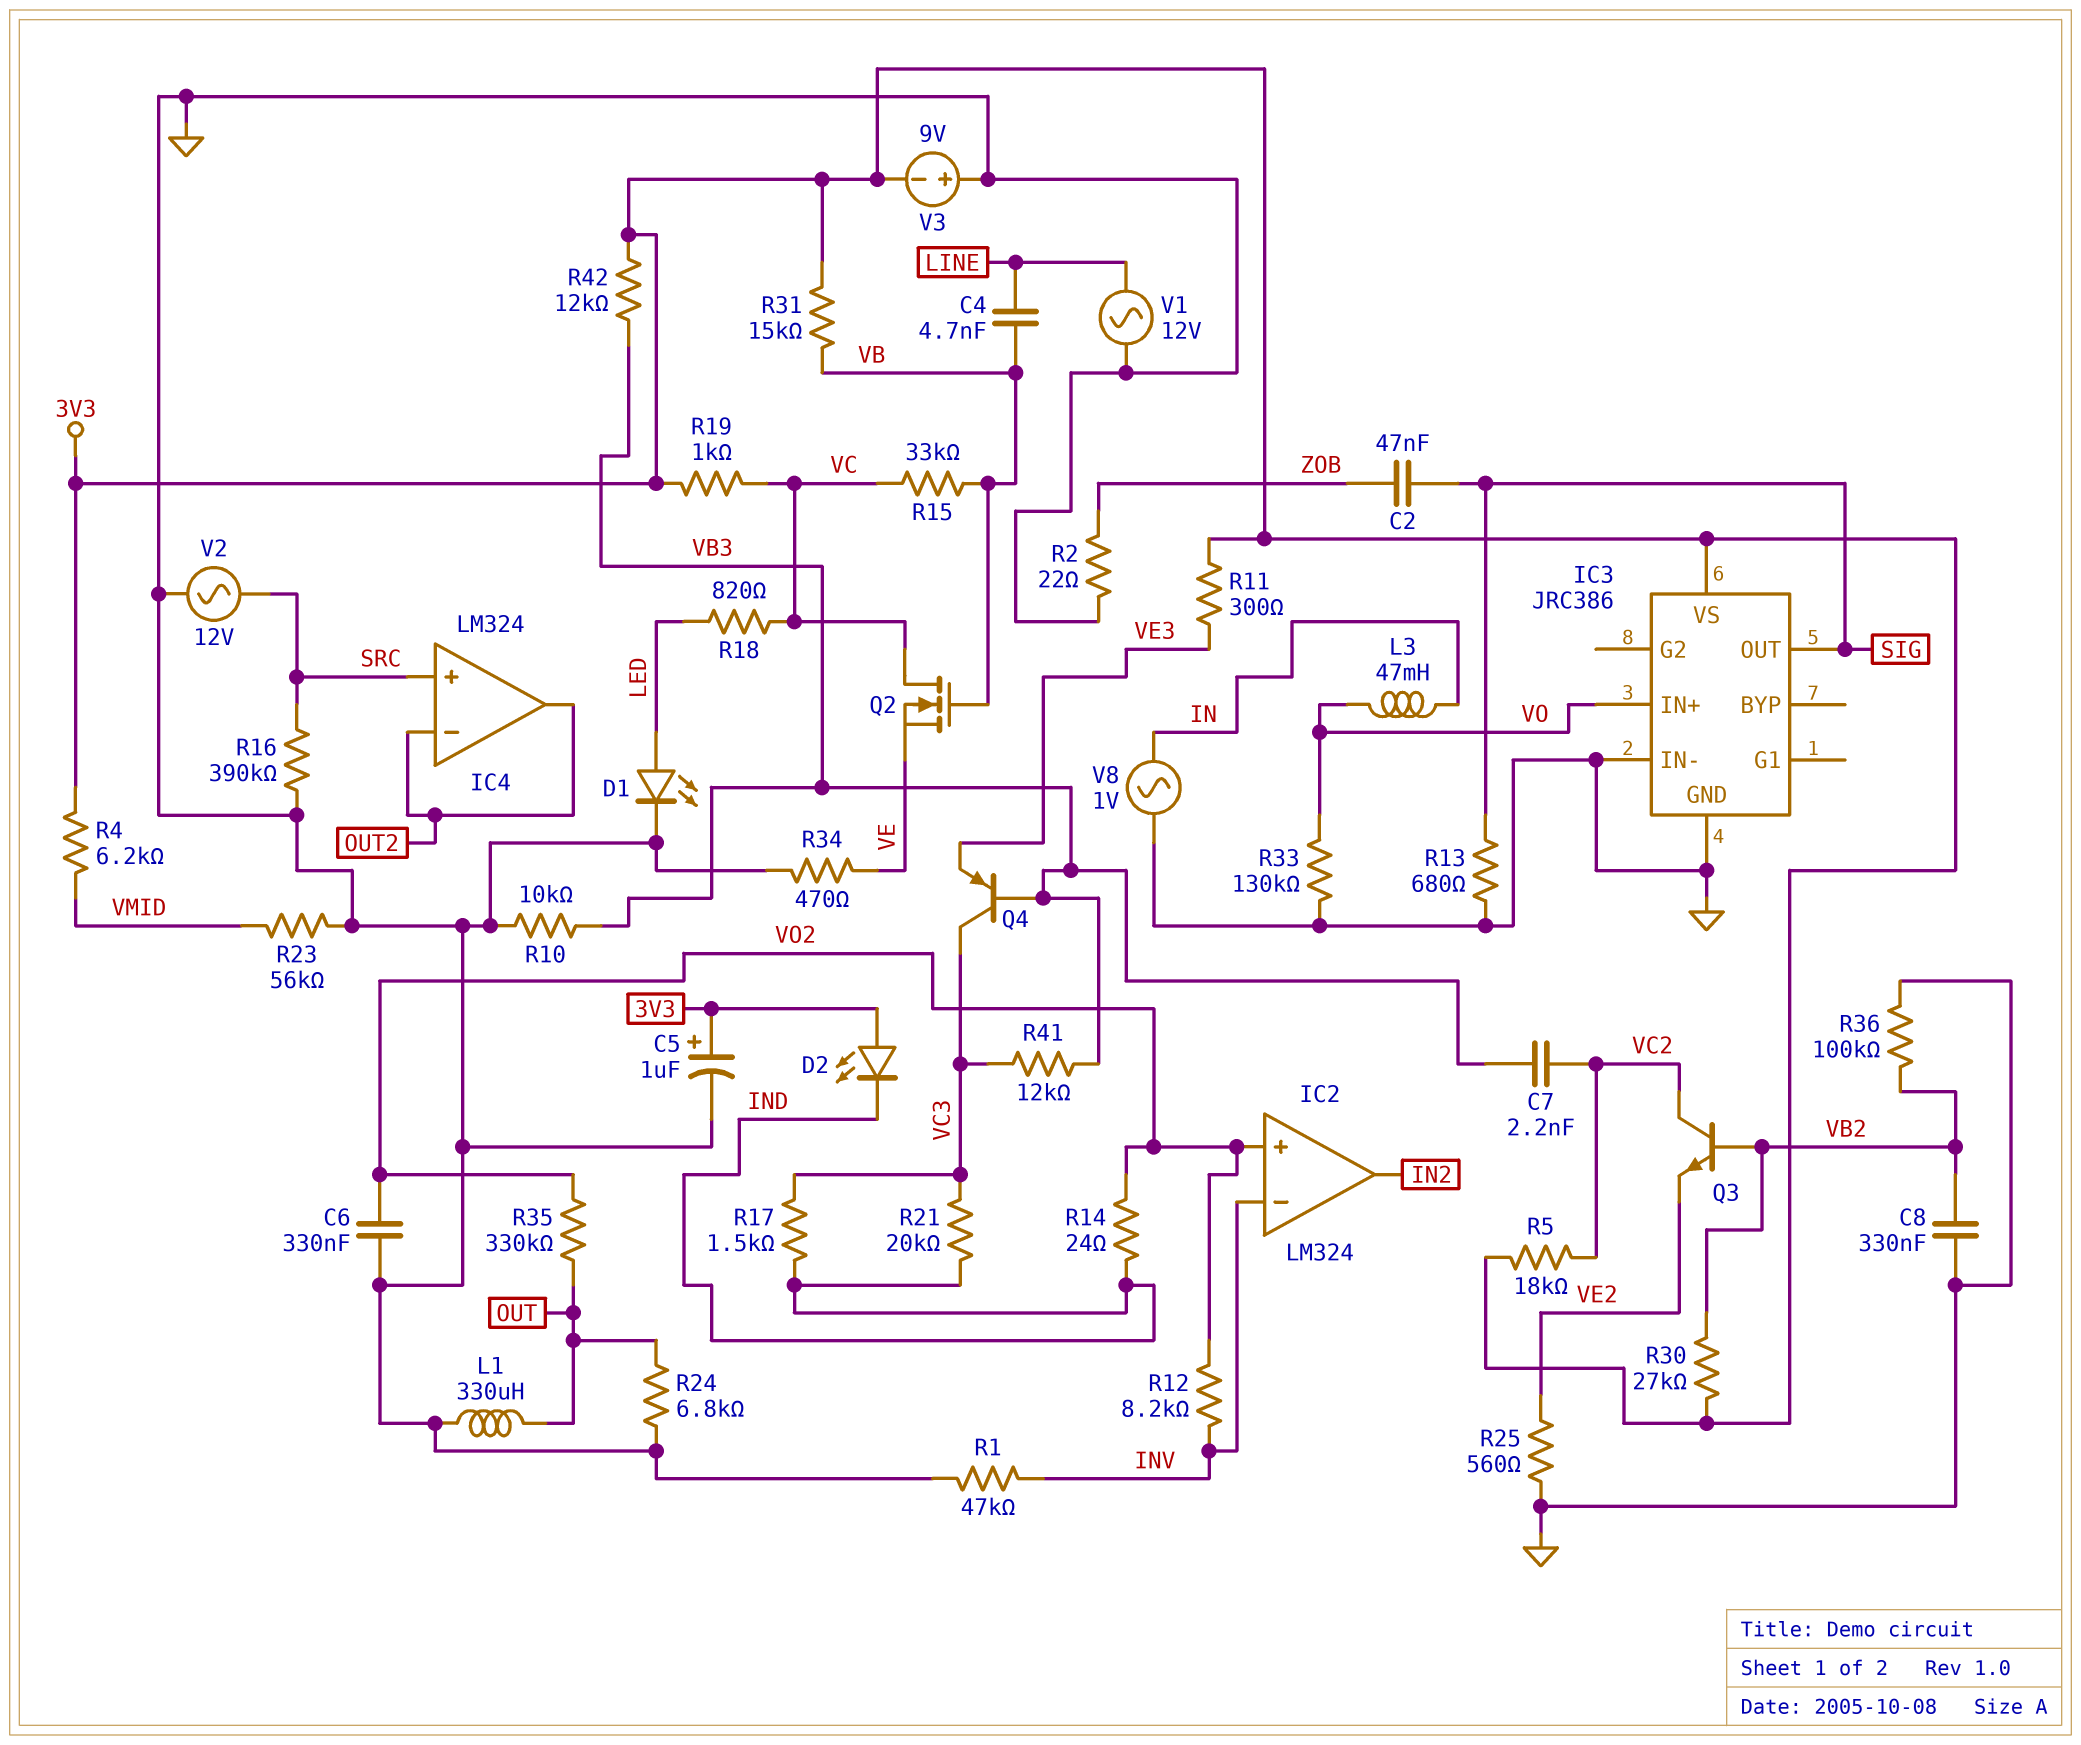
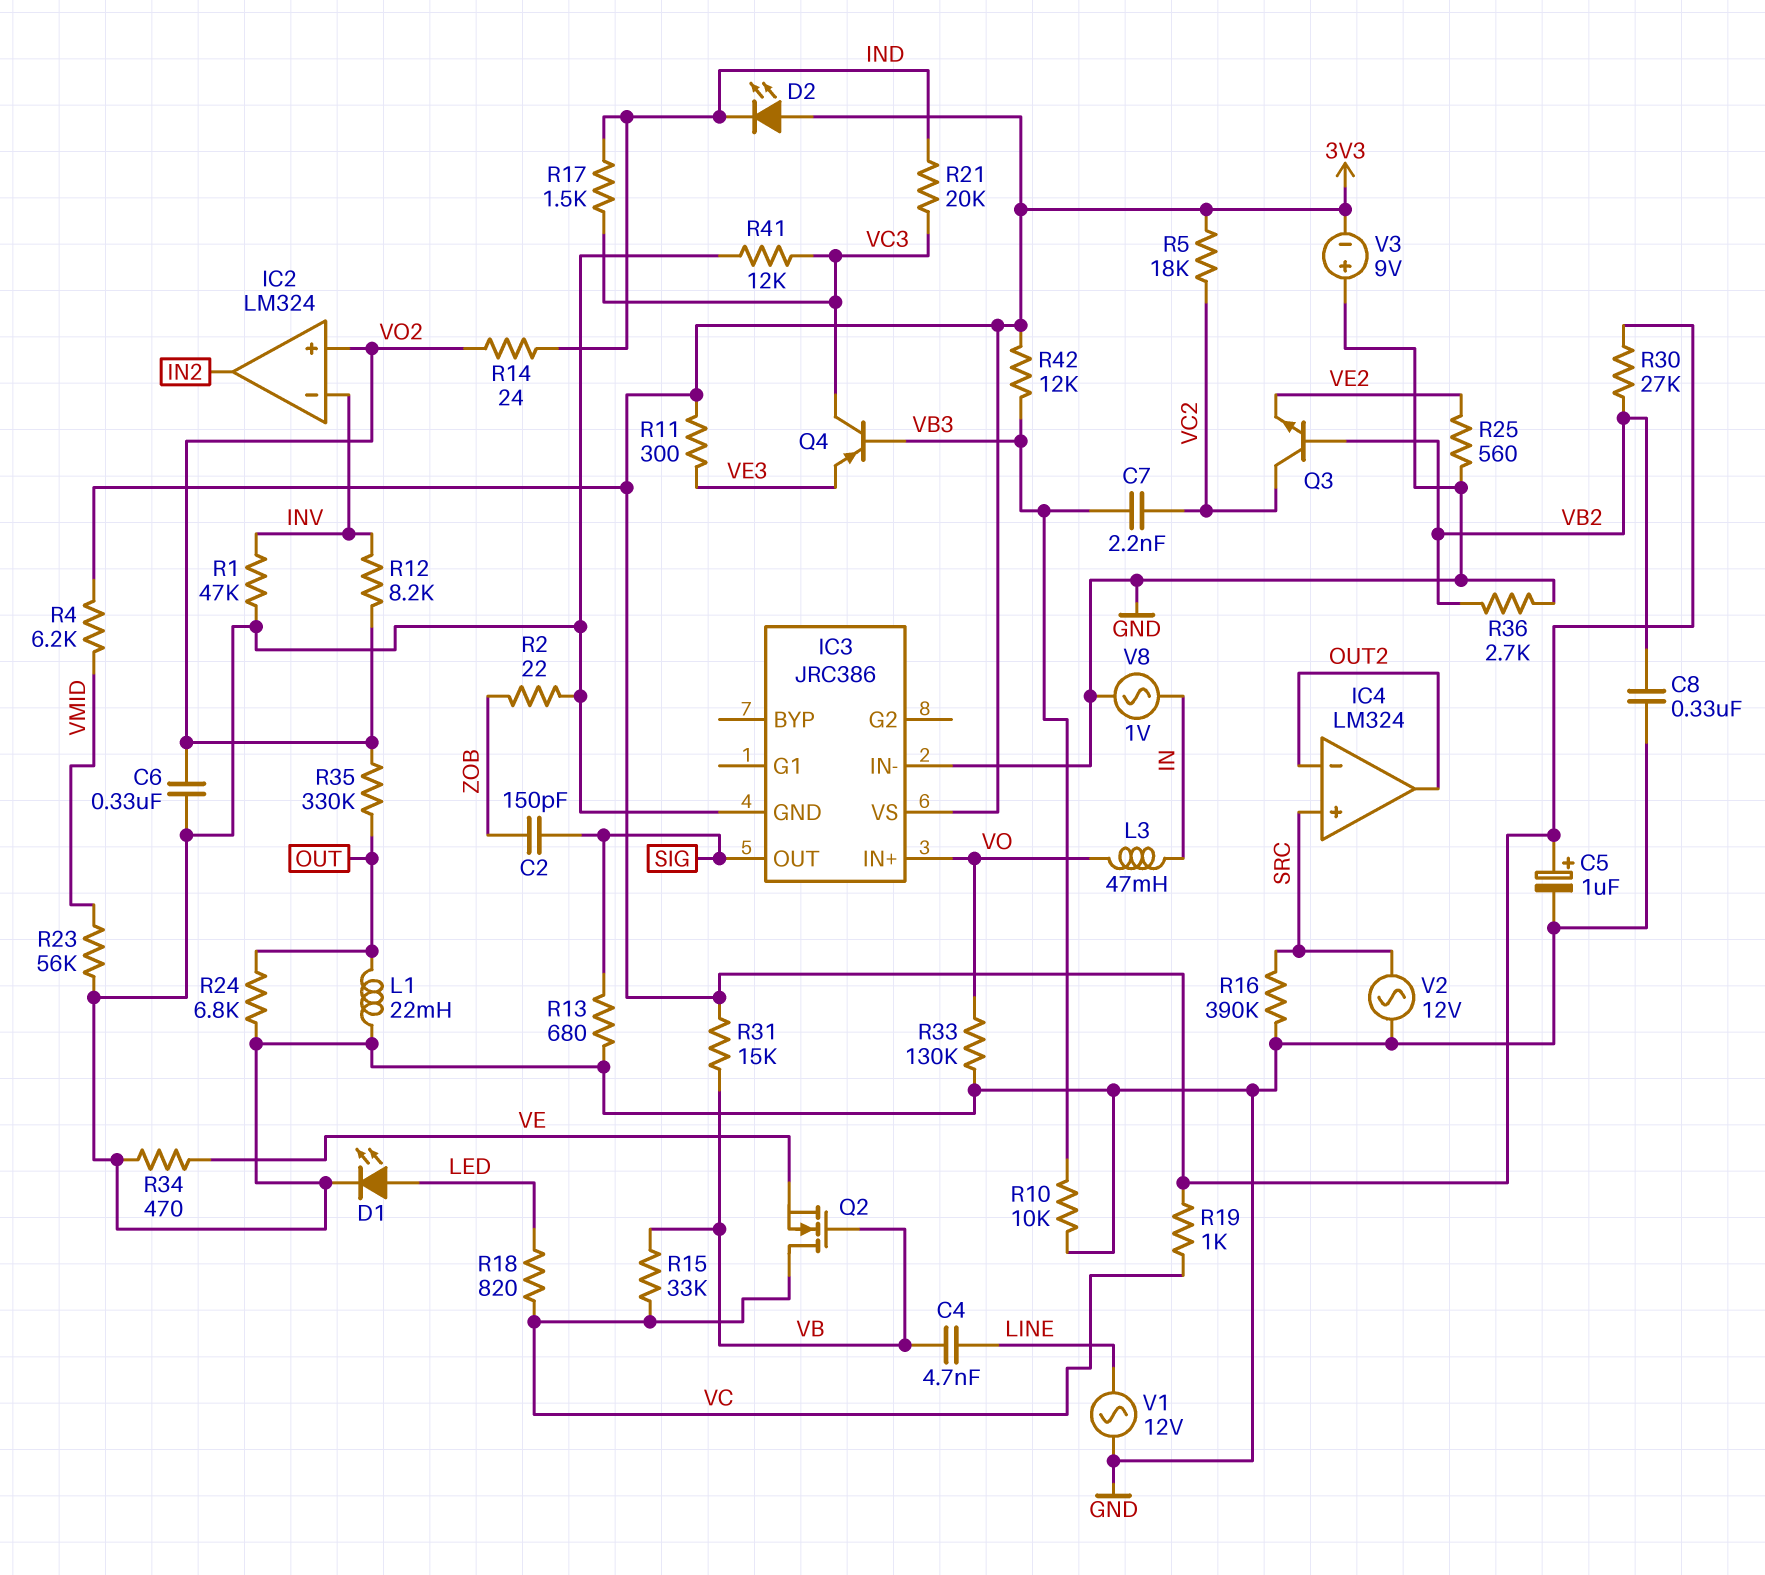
C2: 47nF (SIG, ZOB) -> 150pF (SIG, ZOB)
L1: 330uH (GND, OUT) -> 22mH (GND, OUT)
R36: 100k (GND, VB2) -> 2.7k (GND, VB2)
R41: 12k (VB3, VC3) -> 12k (GND, VC3)

